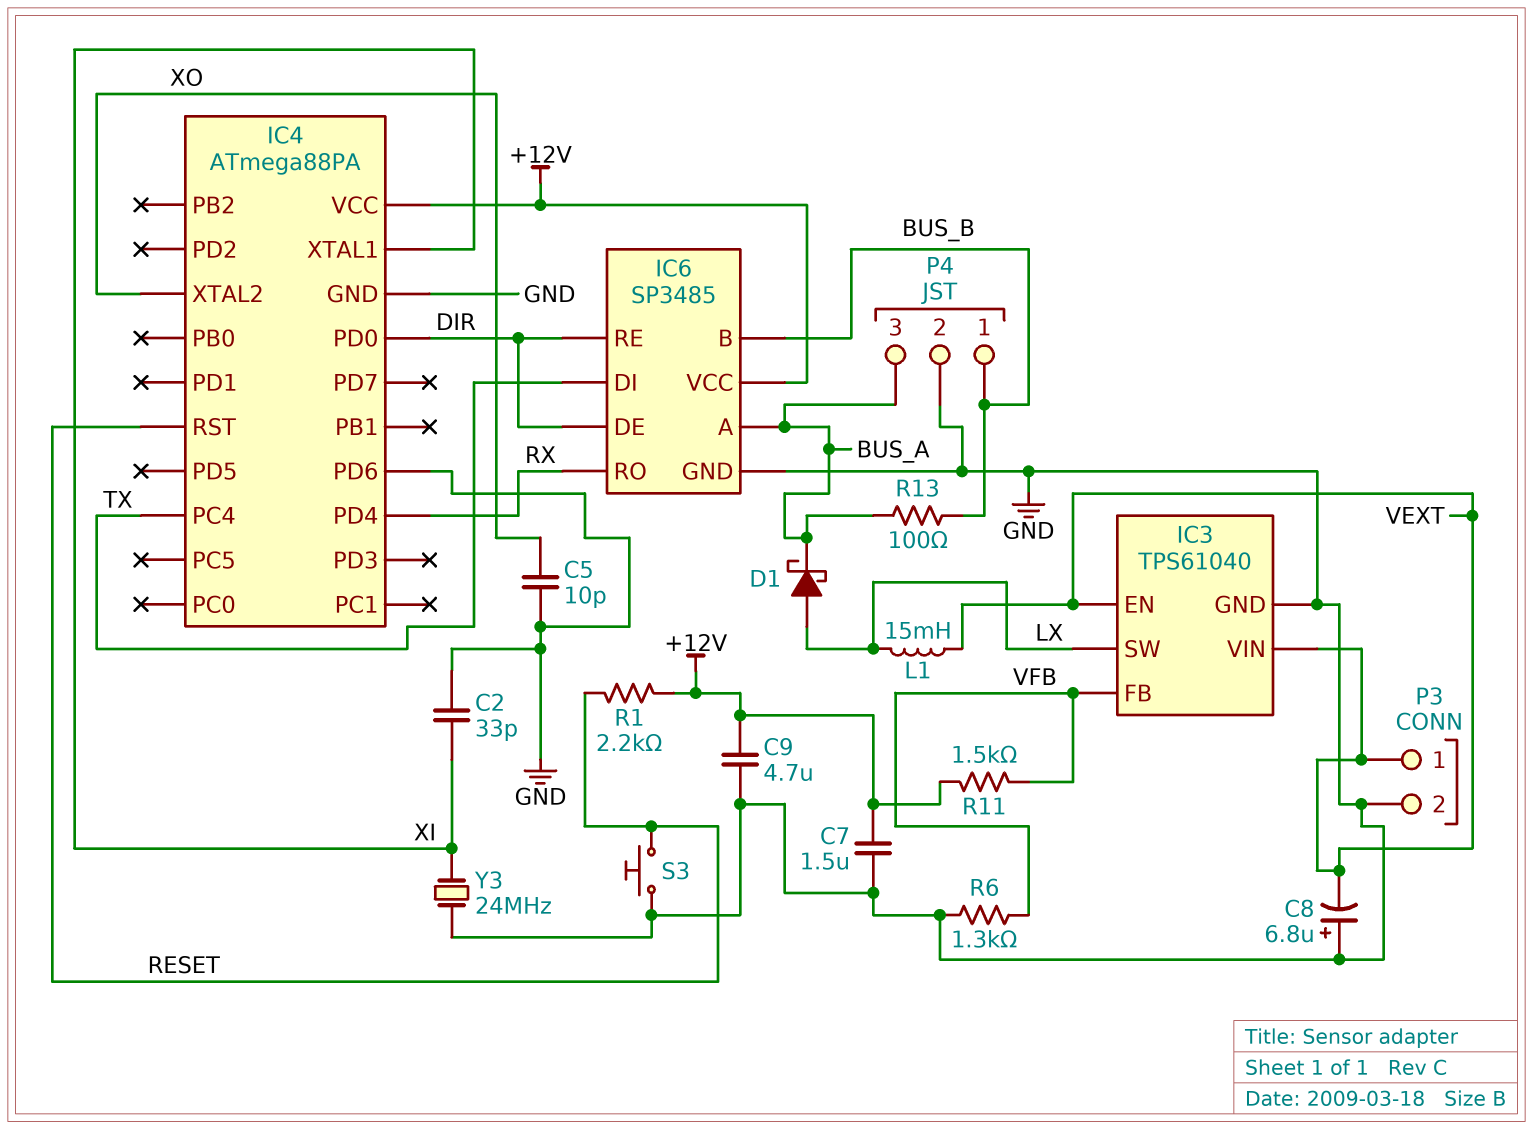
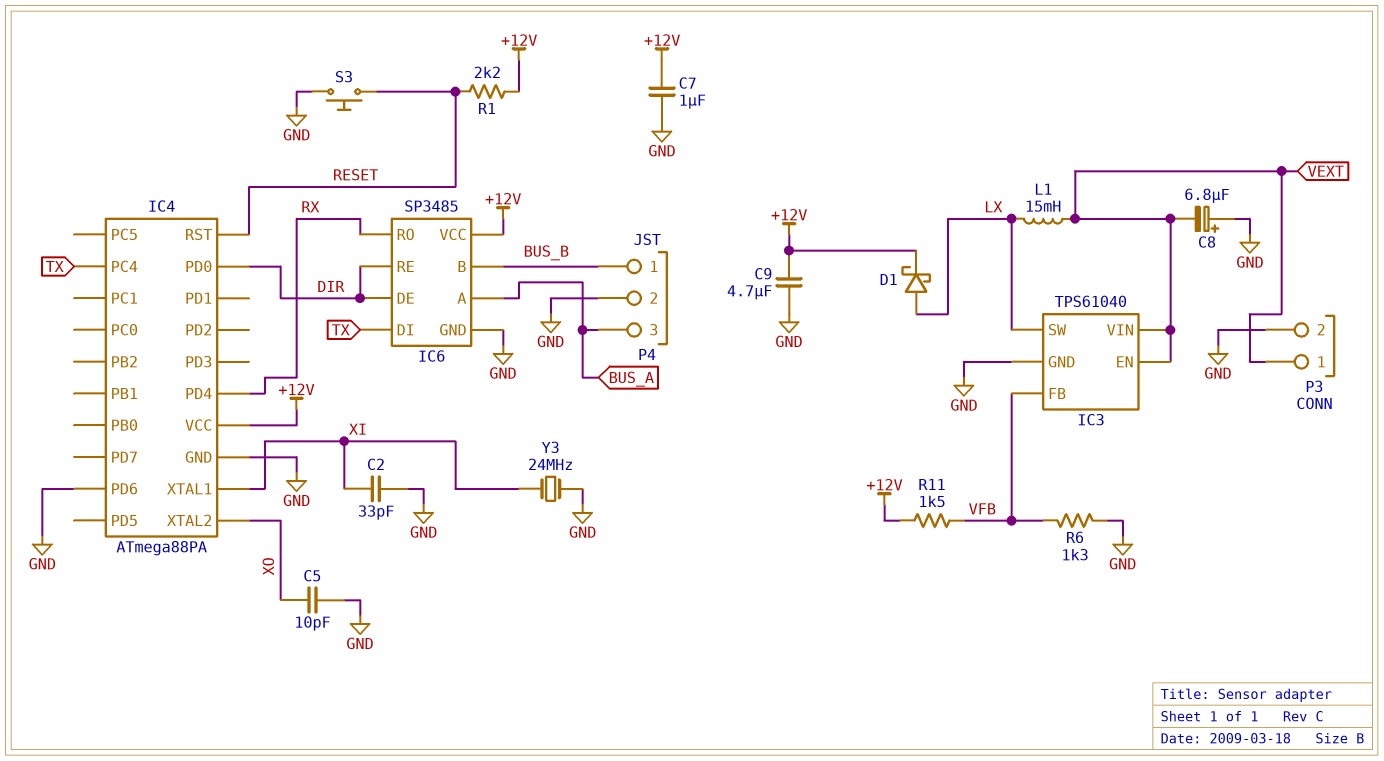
C7: 1.5uF (+12V, GND) -> 1uF (+12V, GND)
D1: schottky (A LX, K BUS_A) -> schottky (A LX, K +12V)
R13: 100 (BUS_A, BUS_B) -> none

